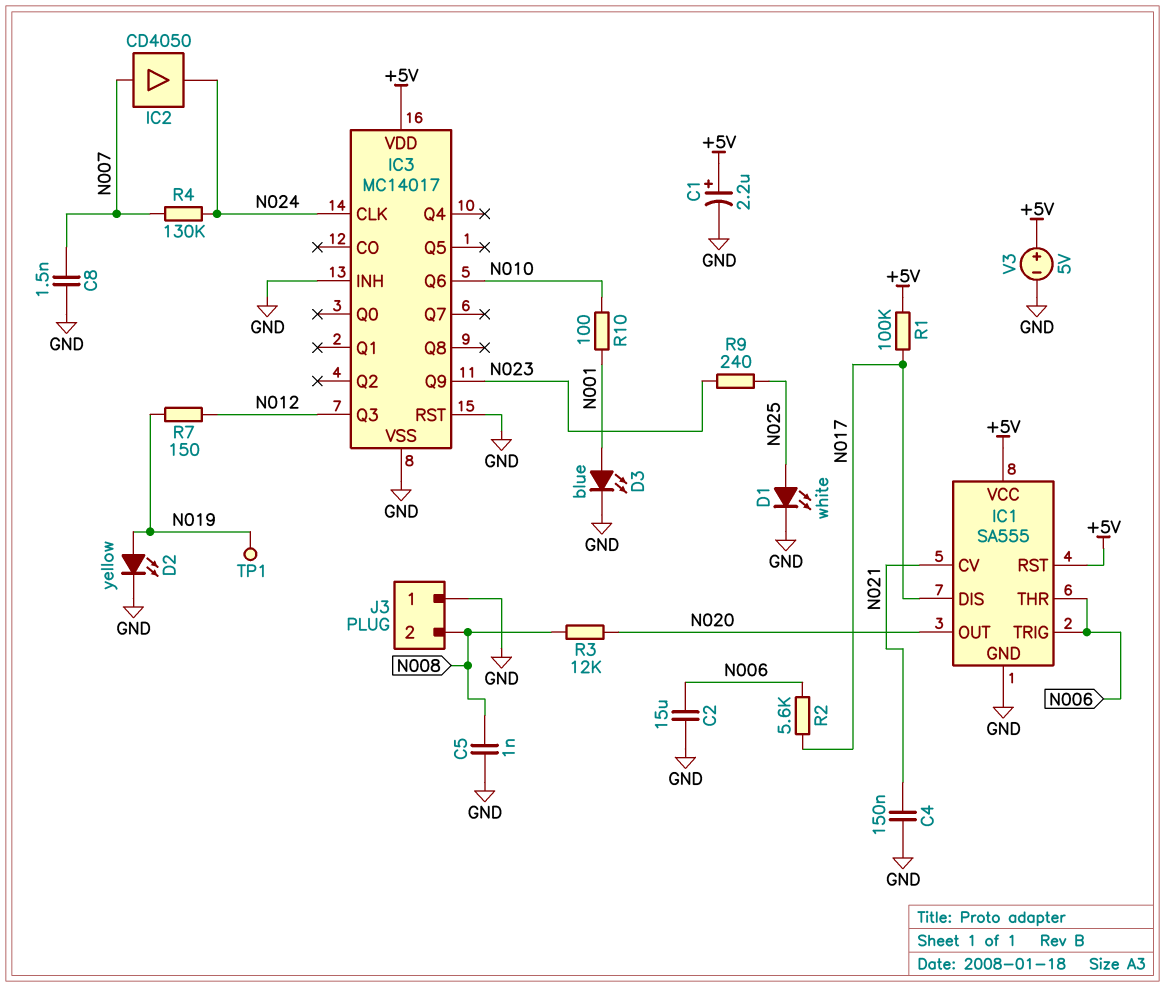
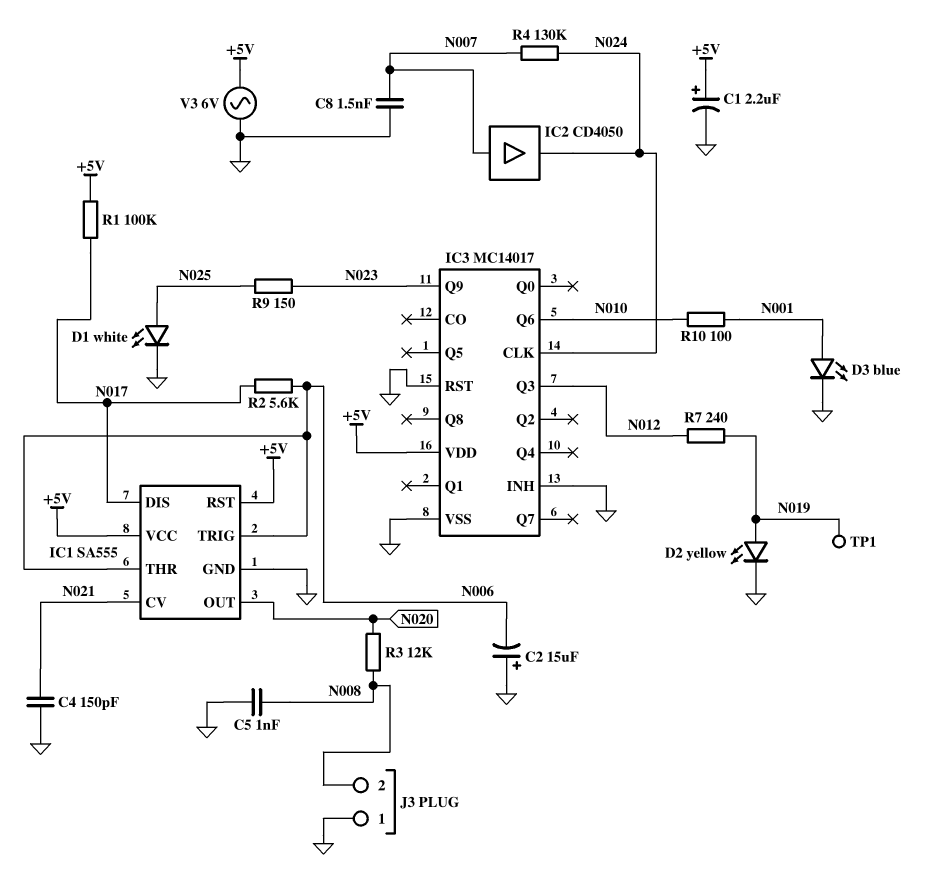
C2: 15uF (GND, N006) -> 15uF (plus GND, minus N006)
C4: 150nF (GND, N021) -> 150pF (GND, N021)
R7: 150 (N012, N019) -> 240 (N012, N019)
R9: 240 (N023, N025) -> 150 (N023, N025)
V3: 5V (plus +5V, minus GND) -> AC 6V (+5V, GND)

